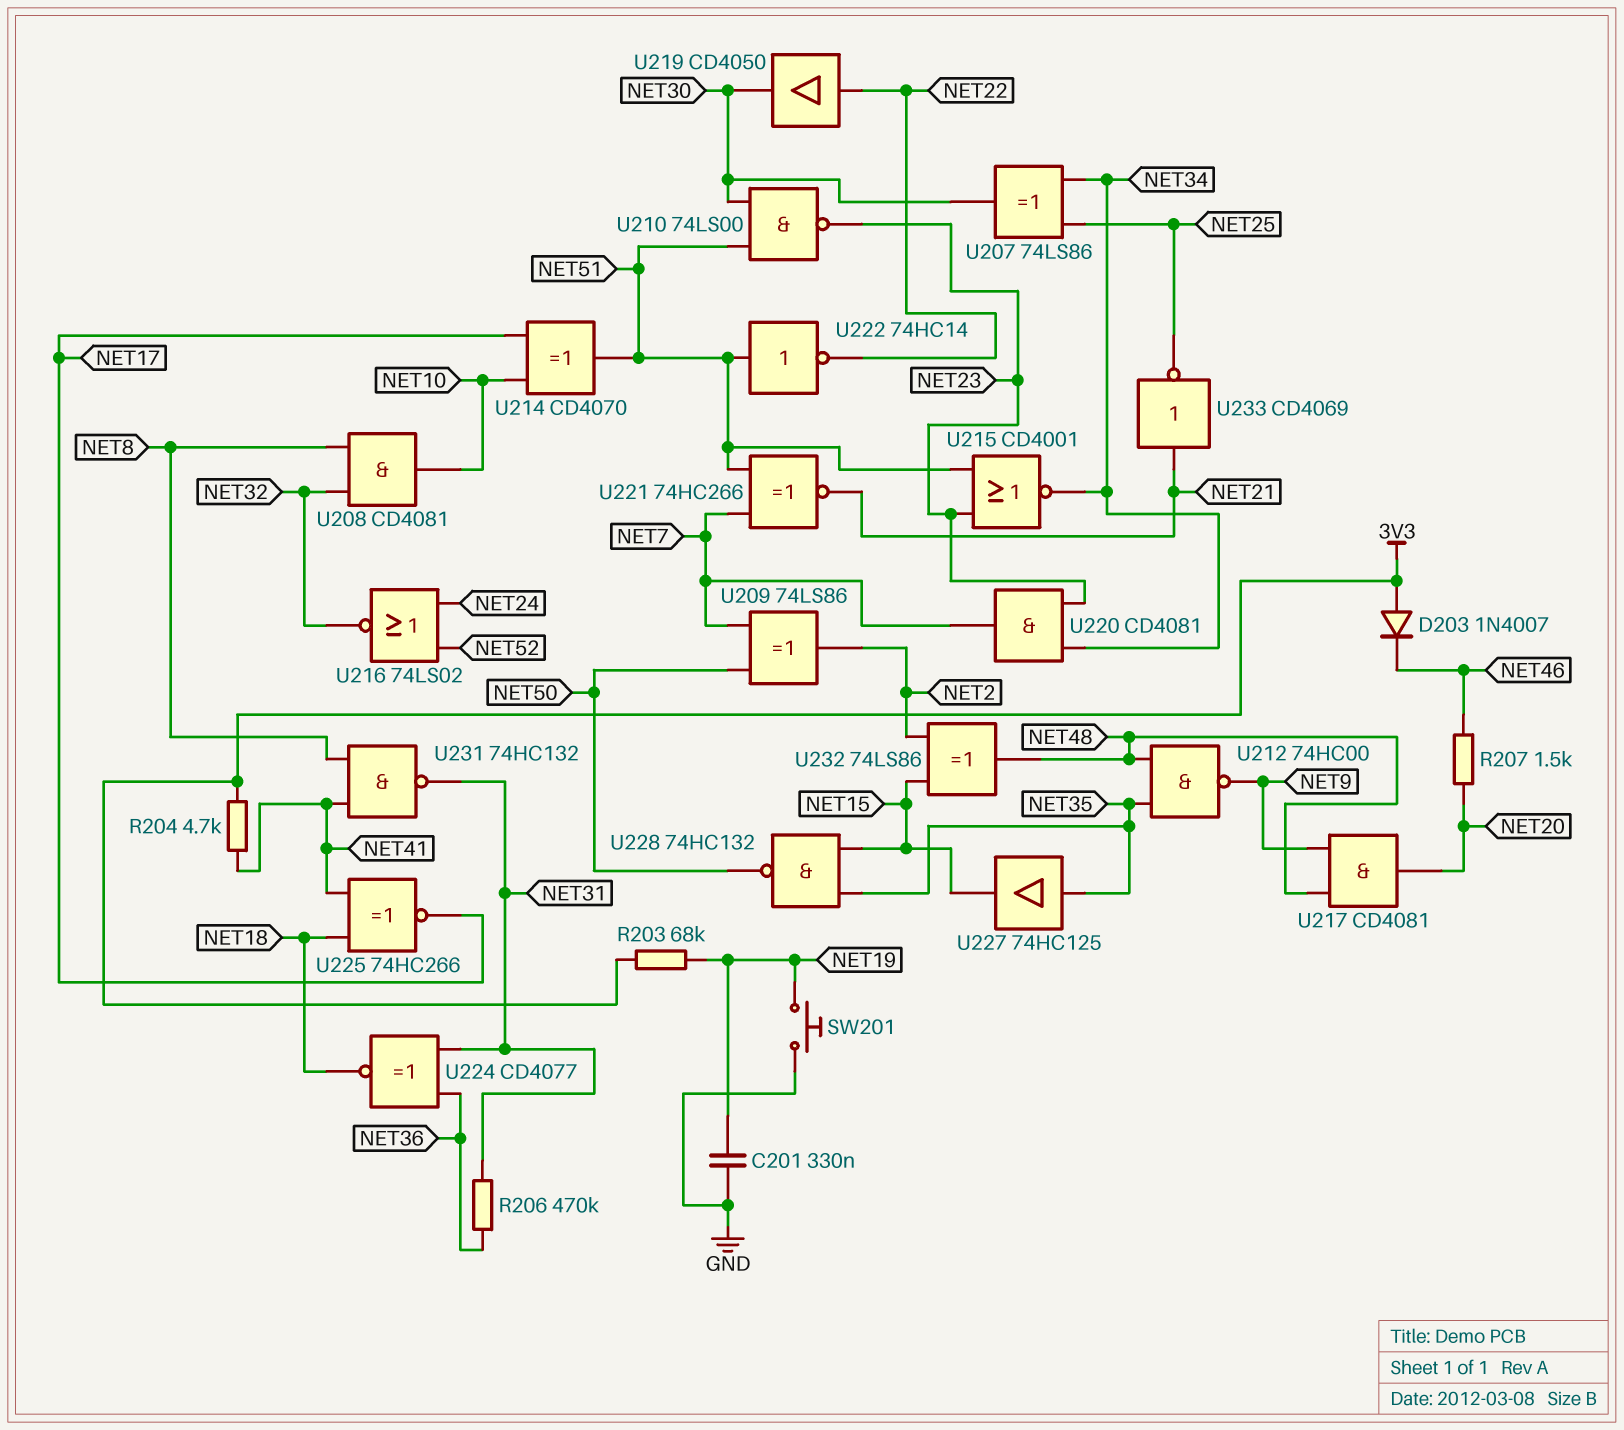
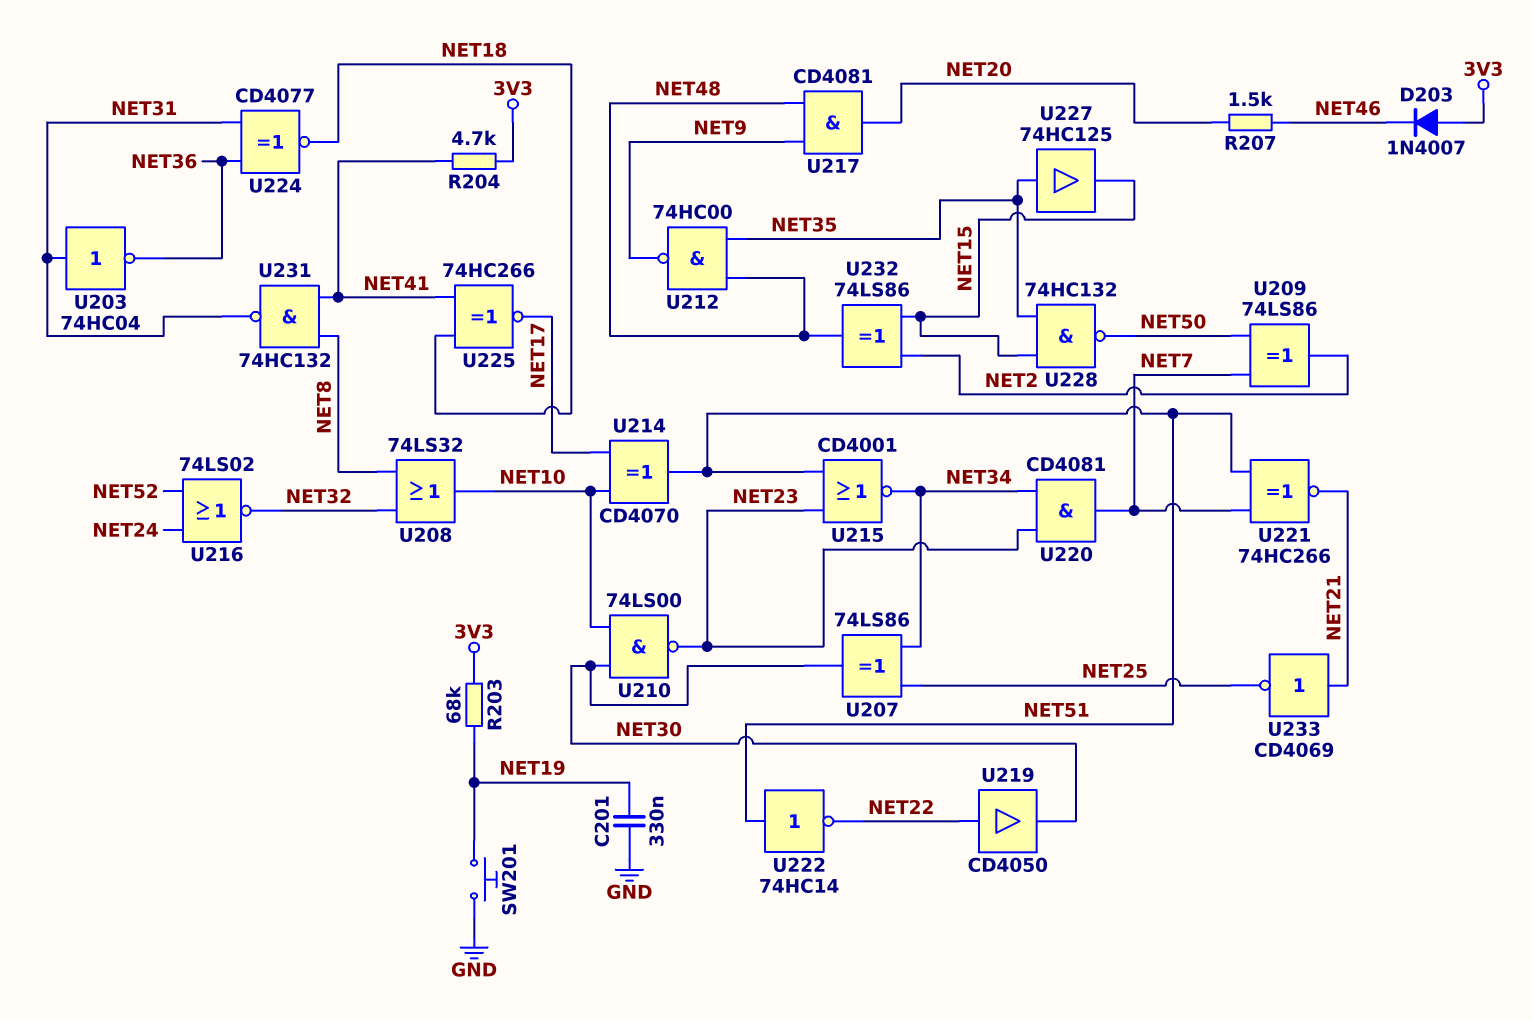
R206: 470k (NET31, NET36) -> none
U203: none -> NOT 74HC04 (in NET31, out NET36)
U208: AND CD4081 (in NET8, in NET32, out NET10) -> OR 74LS32 (in NET8, in NET32, out NET10)
U210: NAND 74LS00 (in NET30, in NET51, out NET23) -> NAND 74LS00 (in NET10, in NET30, out NET23)

